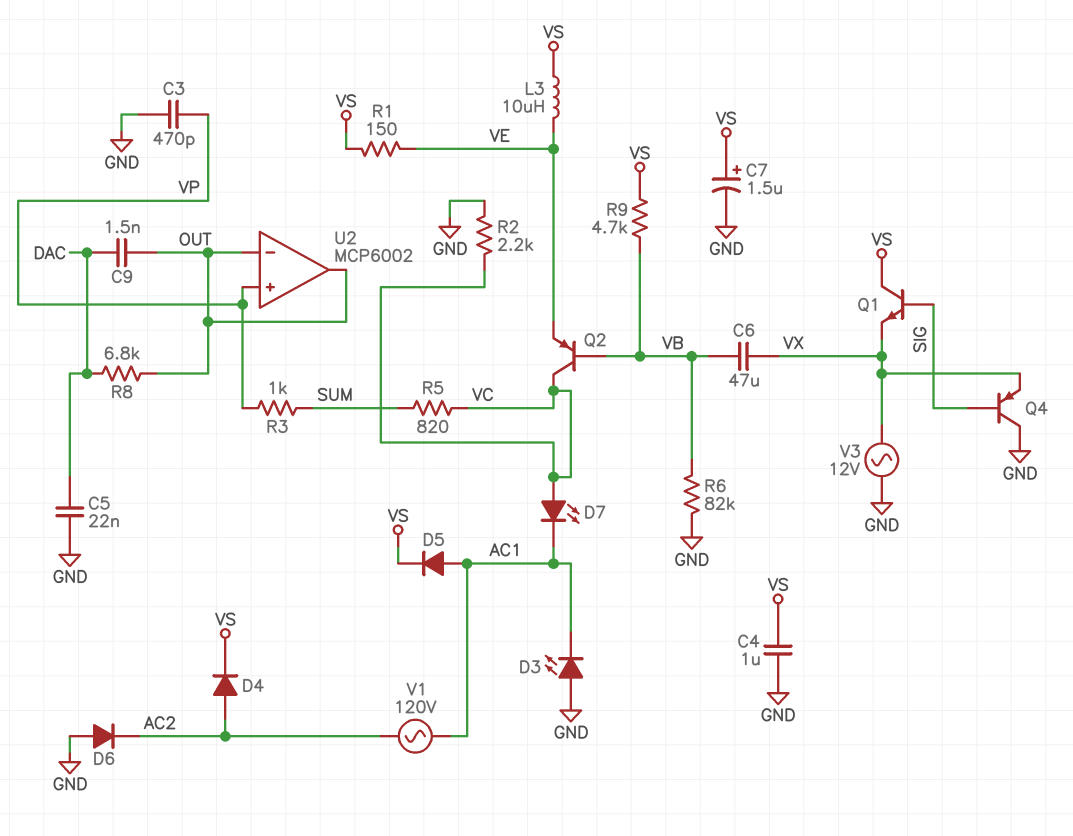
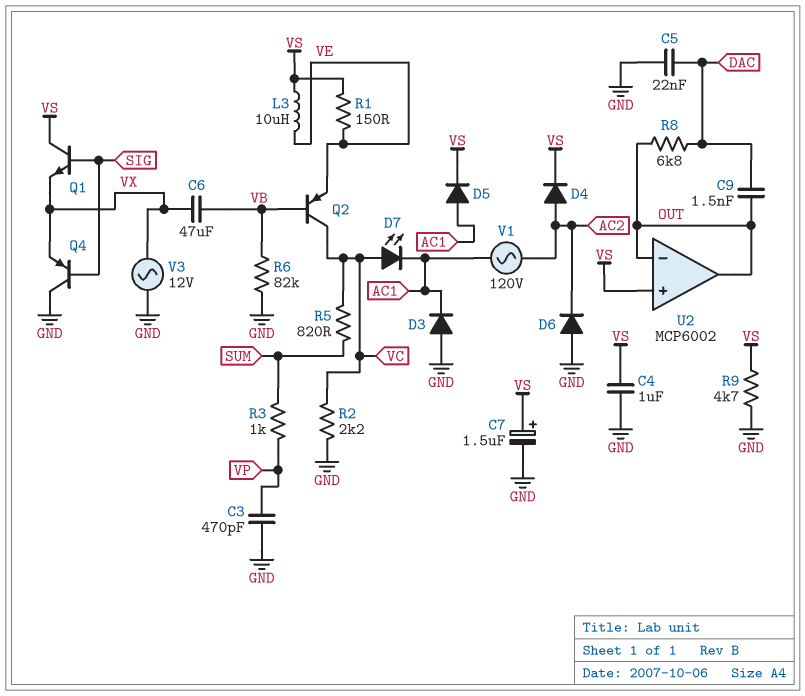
D3: LED (A GND, K AC1) -> diode (A GND, K AC1)
R9: 4.7k (VB, VS) -> 4.7k (GND, VS)
U2 pin in+: VP -> VS

